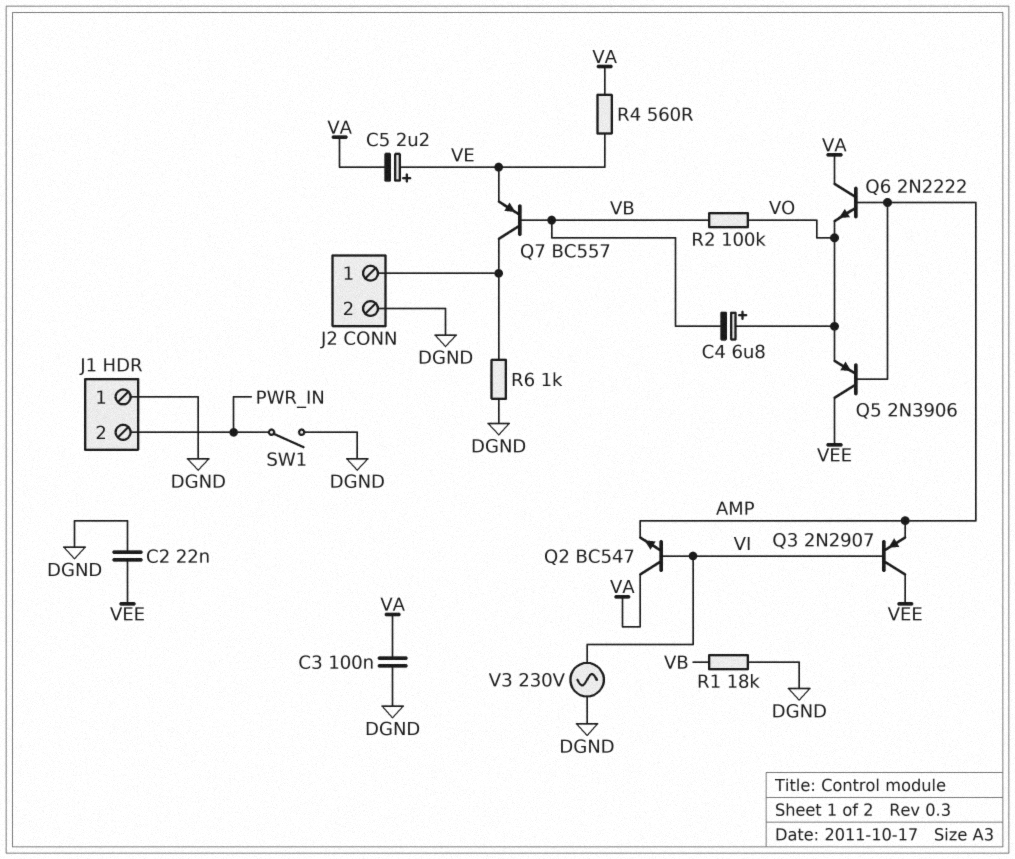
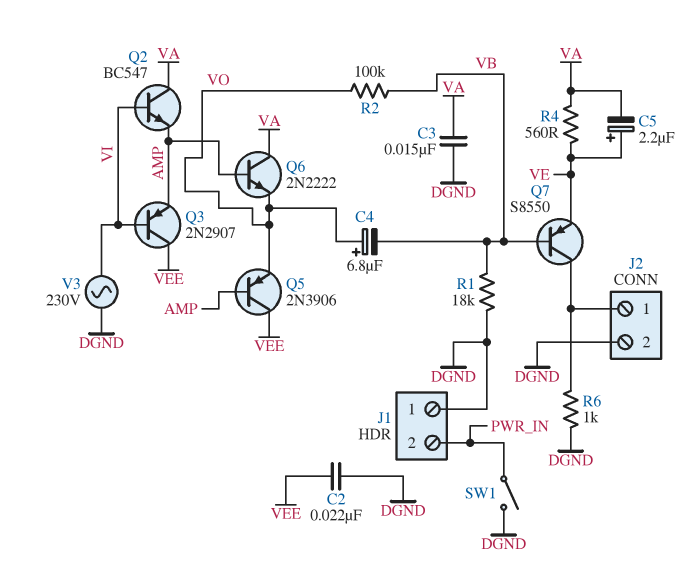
C3: 100nF (DGND, VA) -> 15nF (DGND, VA)
Q7: PNP BC557 (B VB, C J2/1, E VE) -> PNP S8550 (B VB, C J2/1, E VE)

